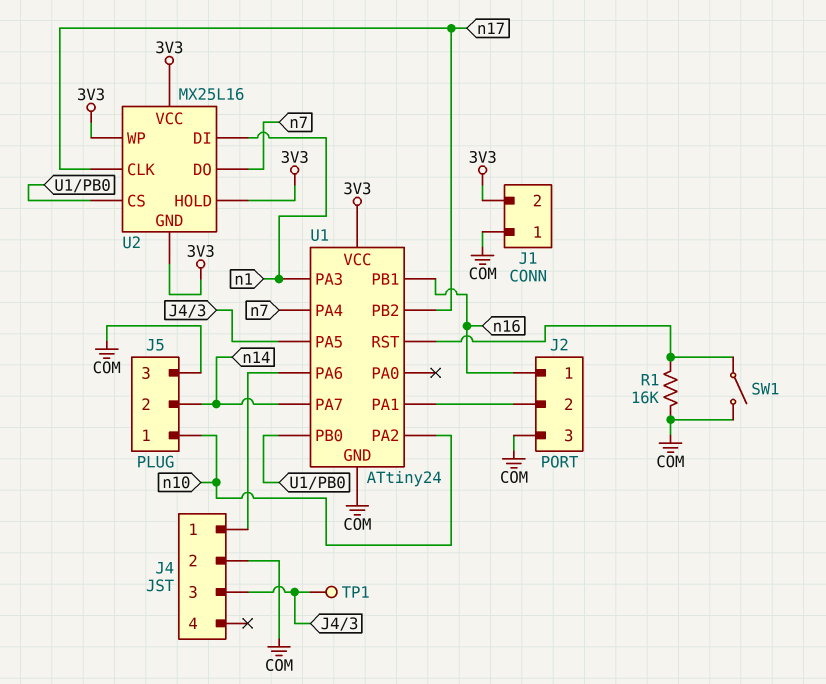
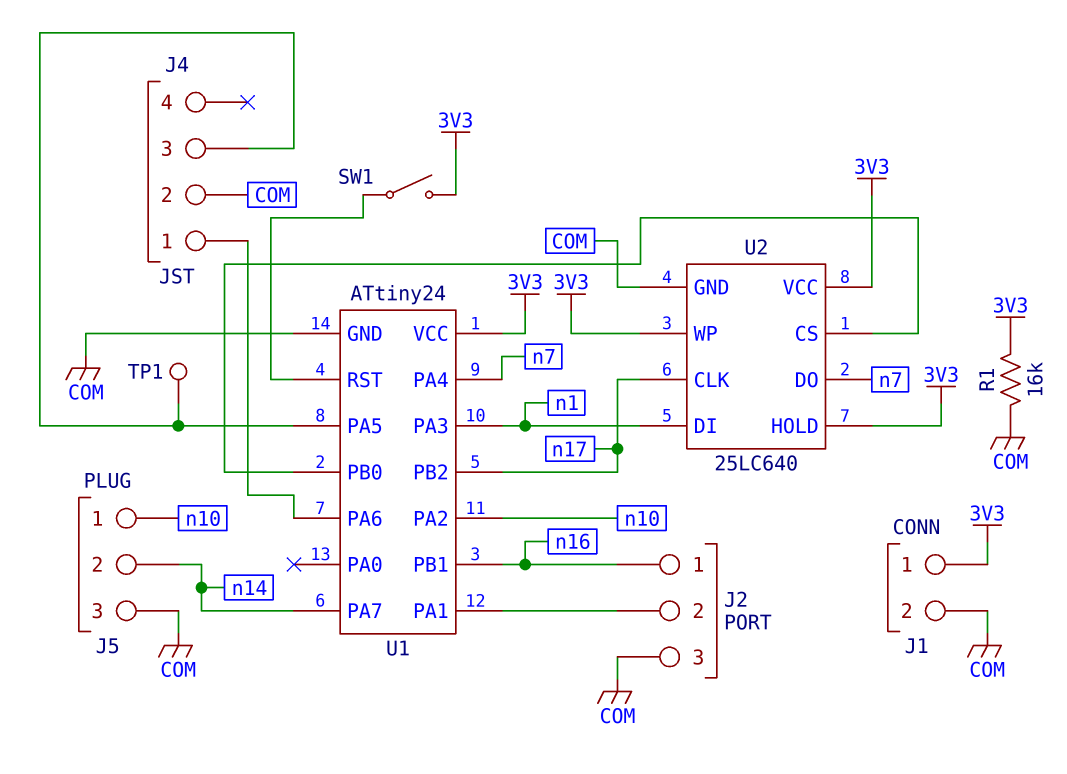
J1 pin 1: COM -> 3V3
J1 pin 2: 3V3 -> COM
R1: 16k (COM, U1/RST) -> 16k (3V3, COM)
SW1: switch (COM, U1/RST) -> switch (3V3, U1/RST)
U2: MX25L16 -> 25LC640
U2 pin GND: 3V3 -> COM

